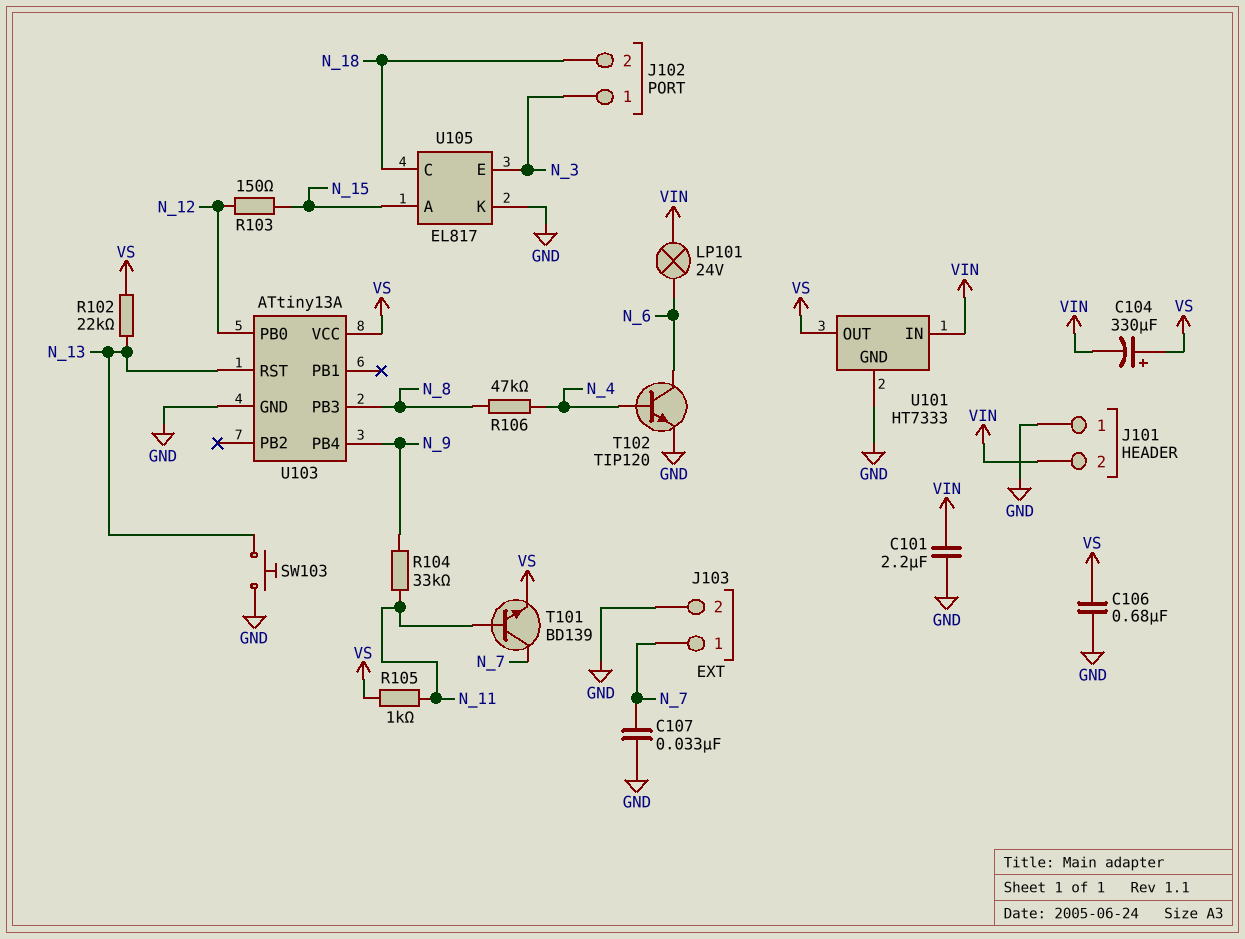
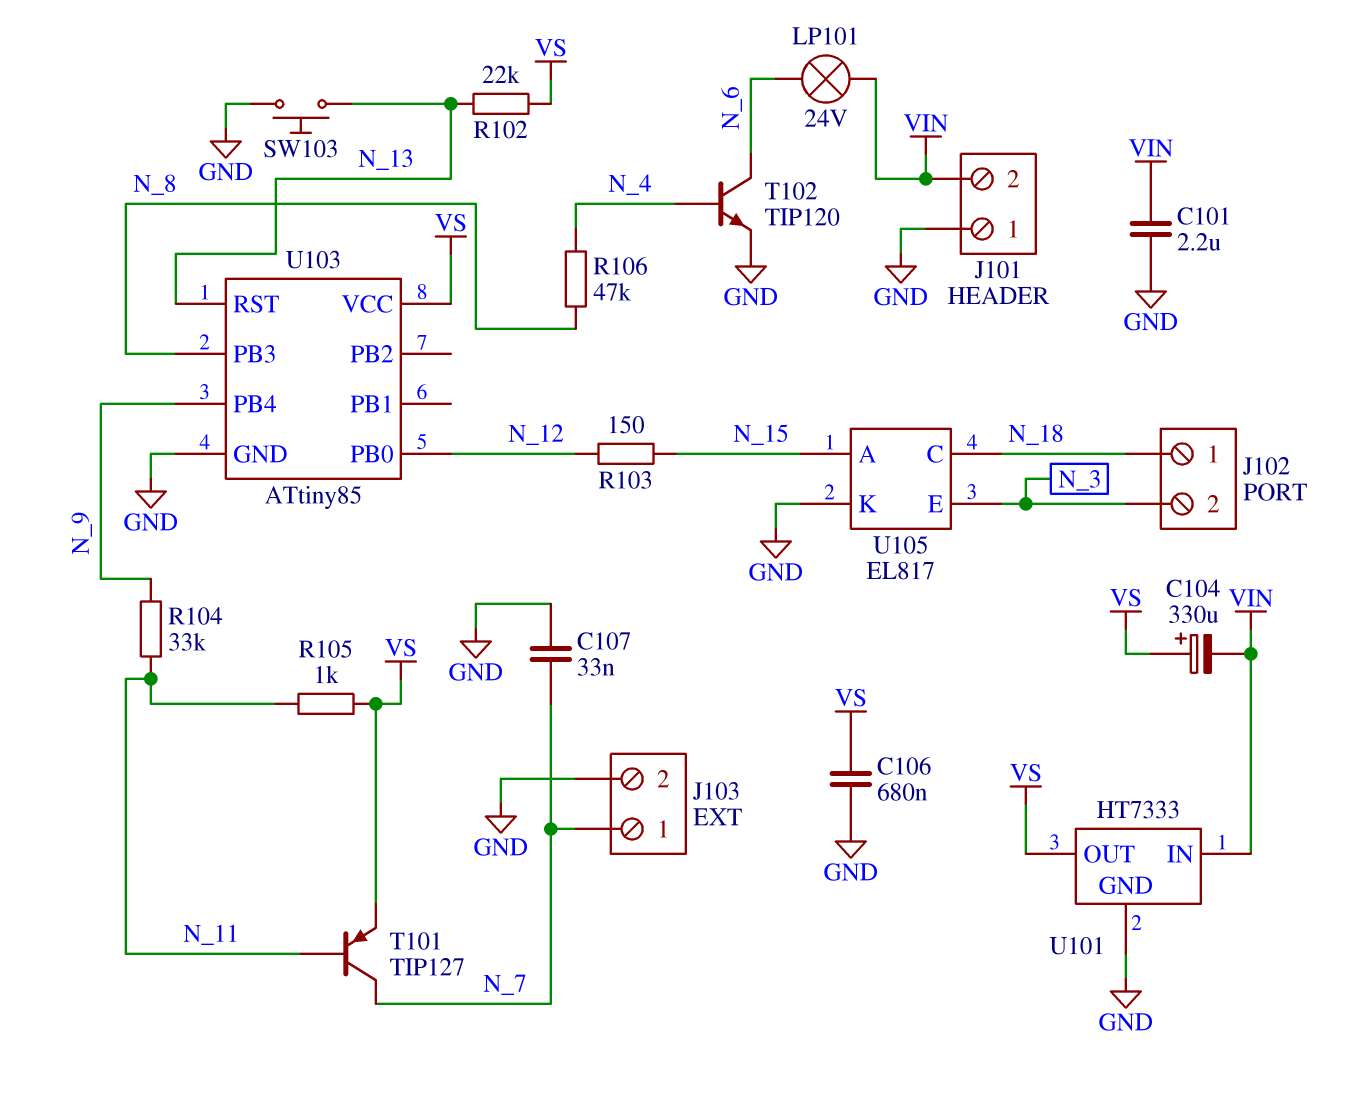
J102 pin 1: N_3 -> N_18
J102 pin 2: N_18 -> N_3
T101: NPN BD139 (B N_11, C N_7, E VS) -> PNP TIP127 (B N_11, C N_7, E VS)
U103: ATtiny13A -> ATtiny85

